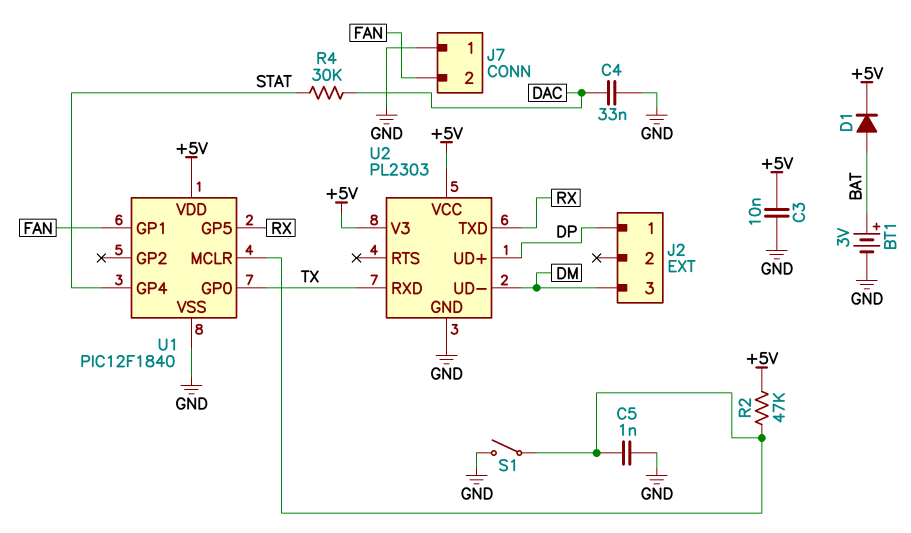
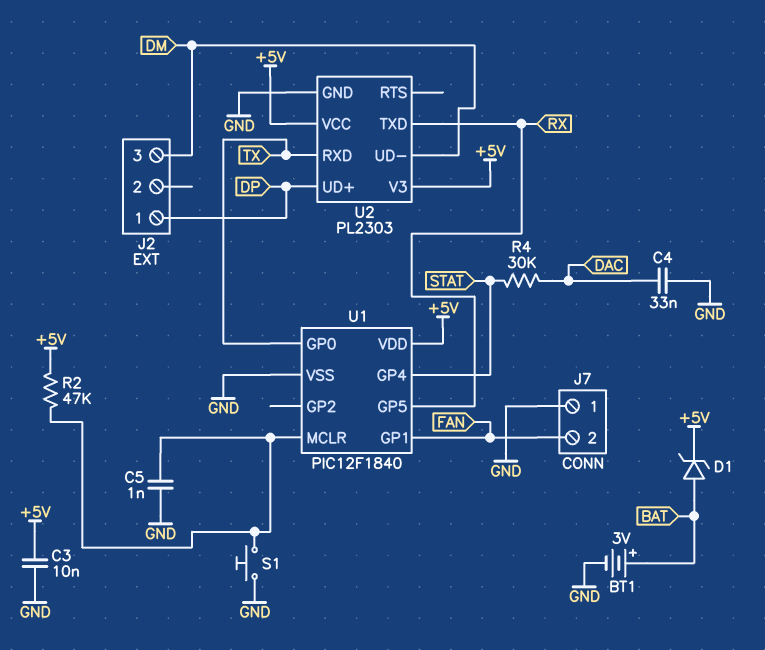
D1: diode (A BAT, K +5V) -> zener (A BAT, K +5V)
S1: switch (GND, U1/MCLR) -> button (GND, U1/MCLR)

